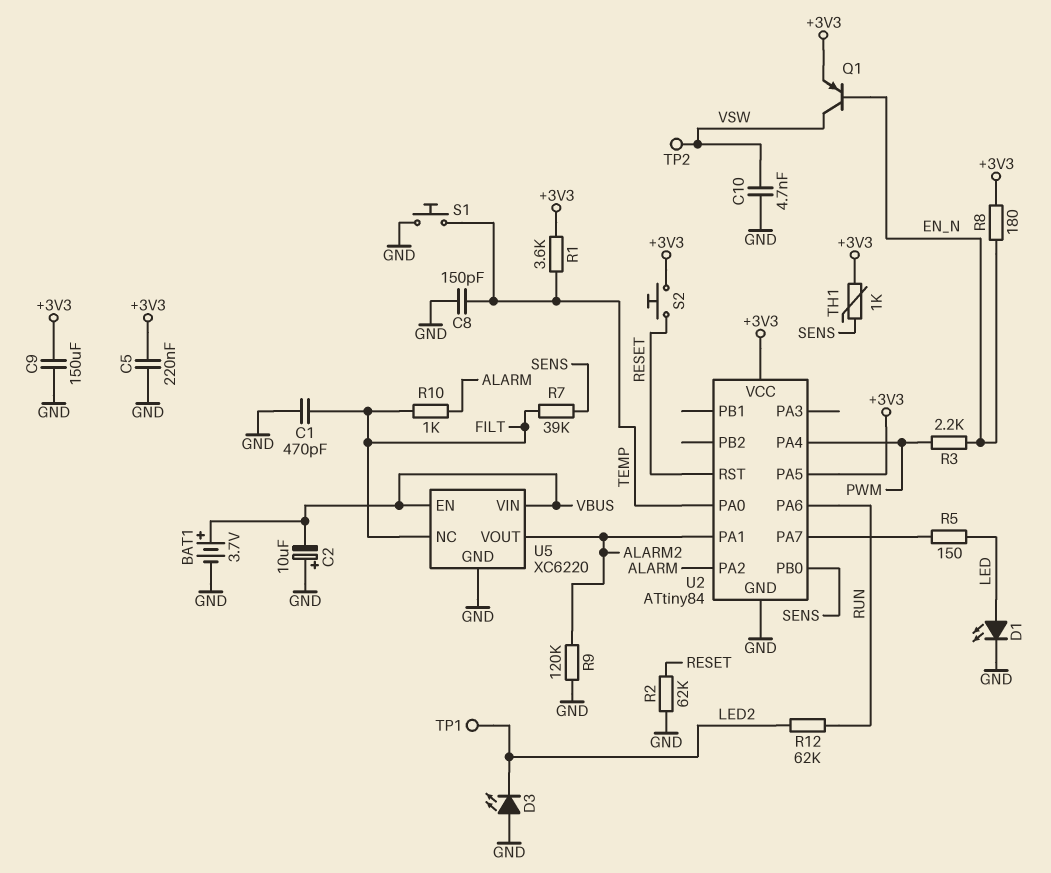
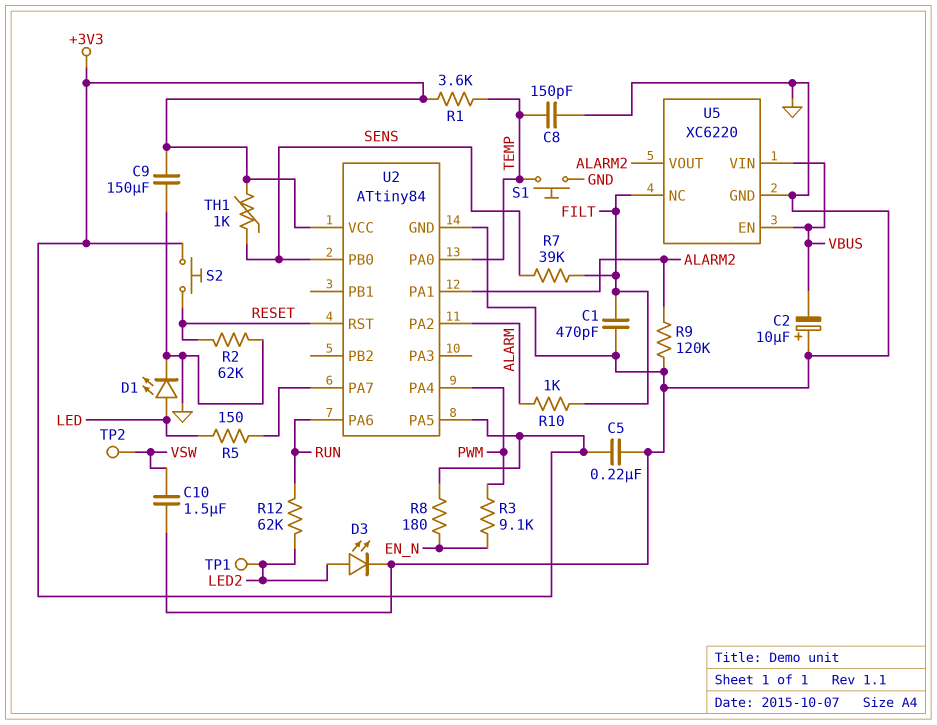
BAT1: 3.7V (plus VBUS, minus GND) -> none
C10: 4.7nF (GND, VSW) -> 1.5uF (GND, VSW)
D3: LED (A GND, K LED2) -> LED (A LED2, K GND)
Q1: PNP (B EN_N, C VSW, E +3V3) -> none
R3: 2.2k (EN_N, PWM) -> 9.1k (EN_N, PWM)

